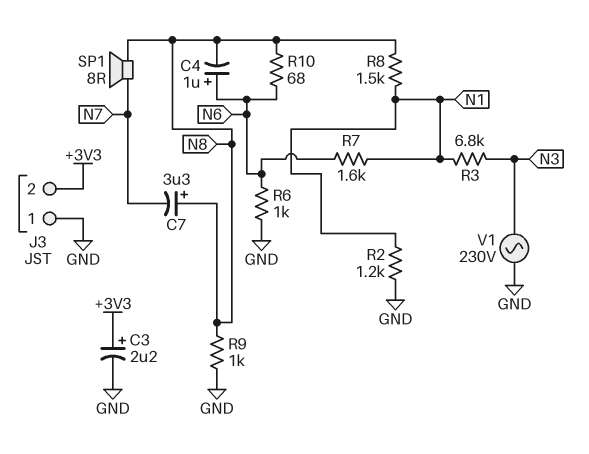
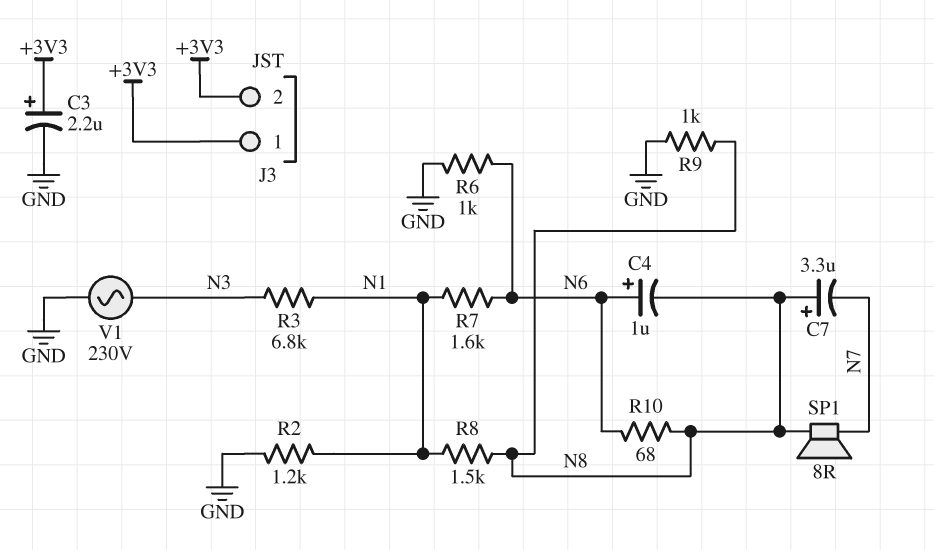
J3 pin 1: GND -> +3V3

